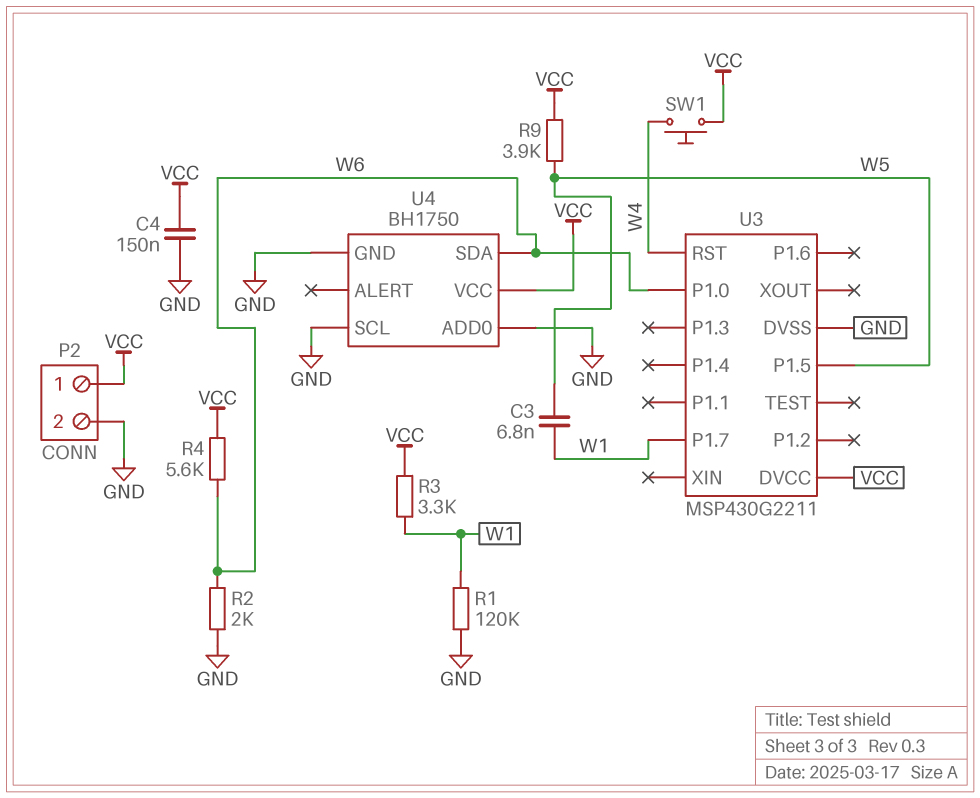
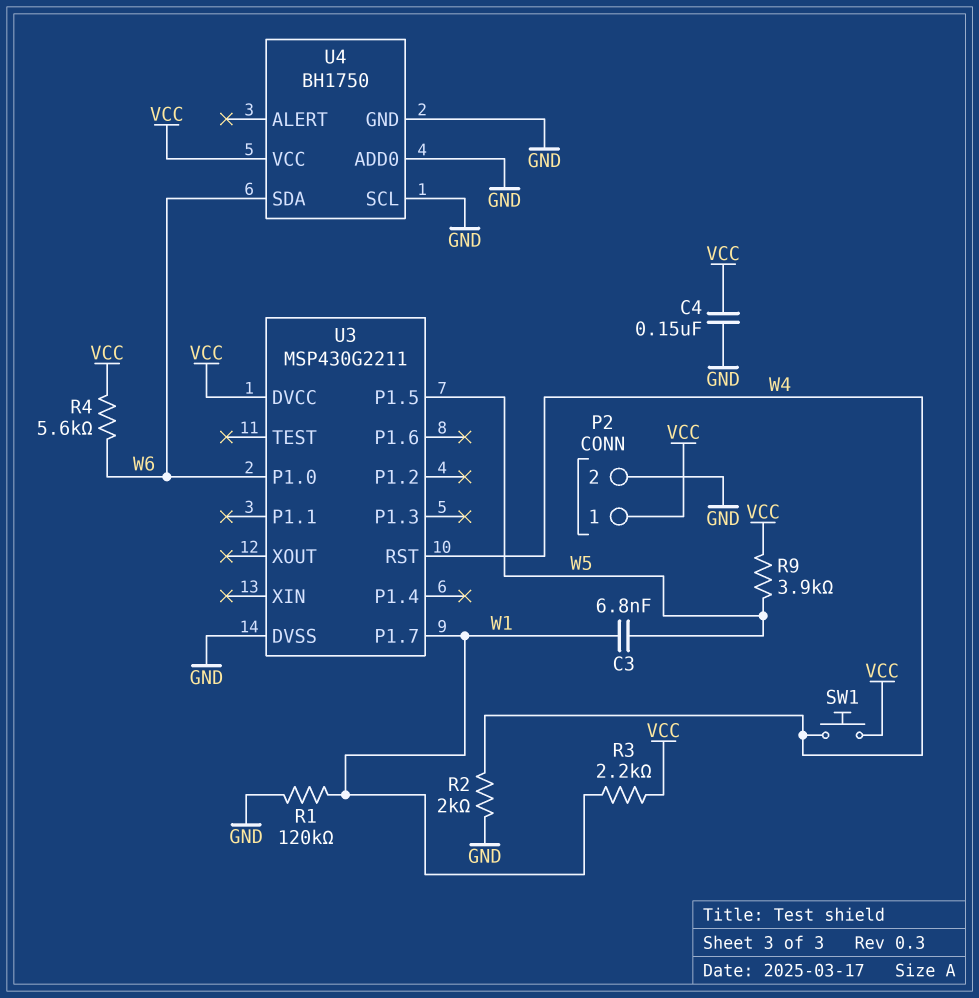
R2: 2k (GND, W6) -> 2k (GND, W4)
R3: 3.3k (VCC, W1) -> 2.2k (VCC, W1)

